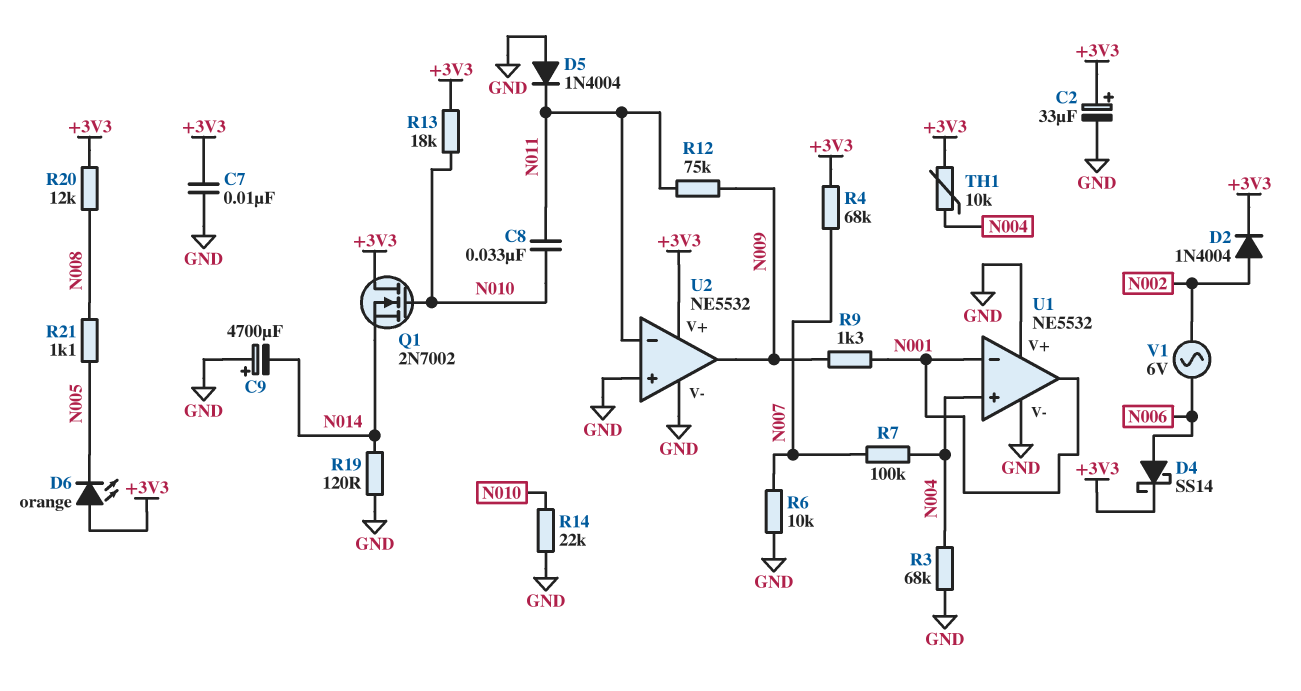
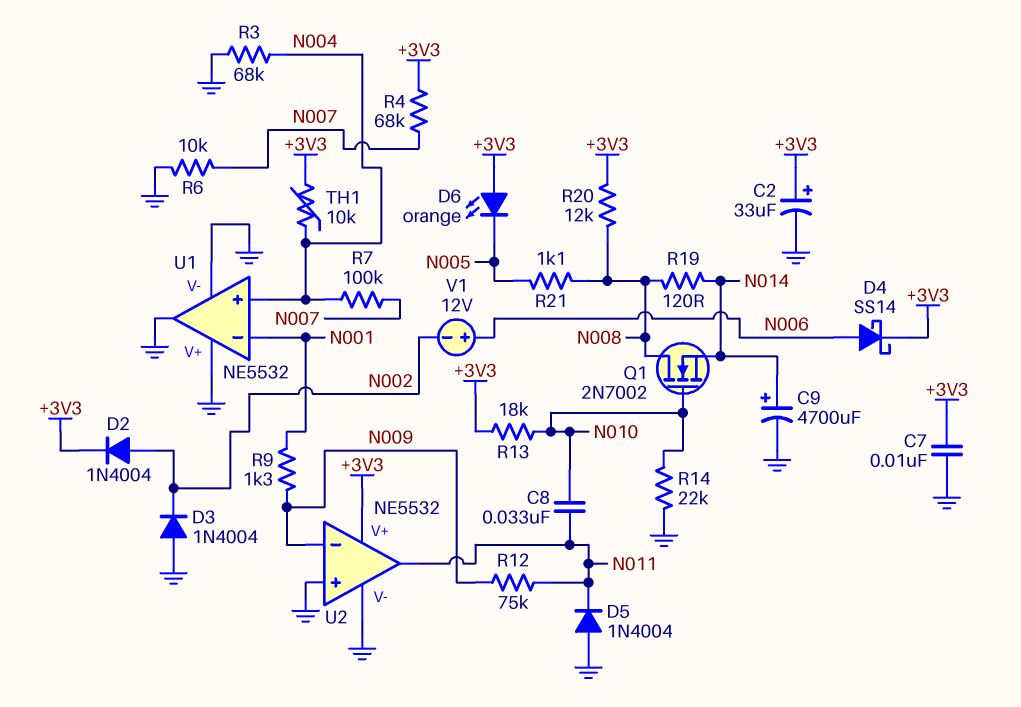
C9: 4700uF (plus GND, minus N014) -> 4700uF (plus N014, minus GND)
D3: none -> diode 1N4004 (A GND, K N002)
Q1: NMOS 2N7002 (G N010, D +3V3, S N014) -> NMOS 2N7002 (G N010, D N008, S N014)
R19: 120 (GND, N014) -> 120 (N008, N014)
U1 pin out: N001 -> GND
U2 pin in-: N011 -> N009
U2 pin out: N009 -> N011
V1: AC 6V (N002, N006) -> 12V (plus N006, minus N002)

